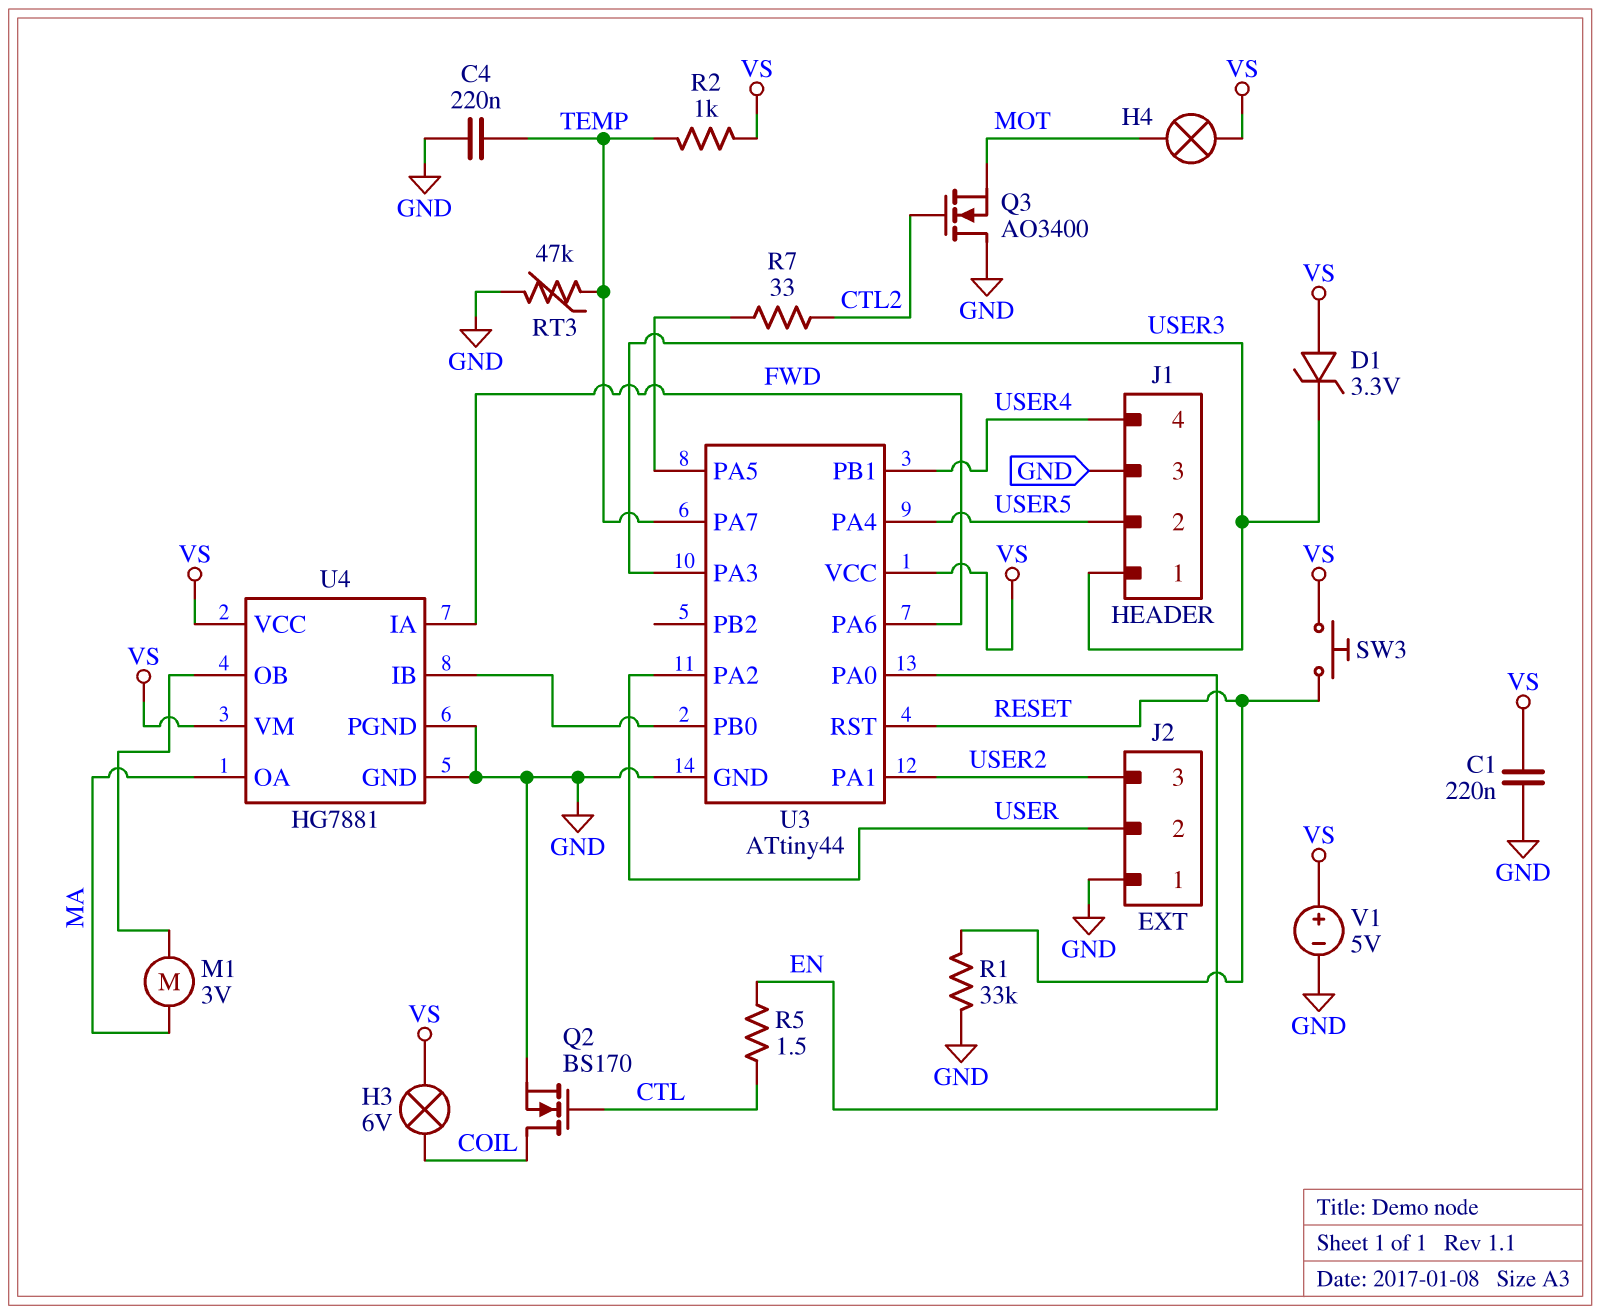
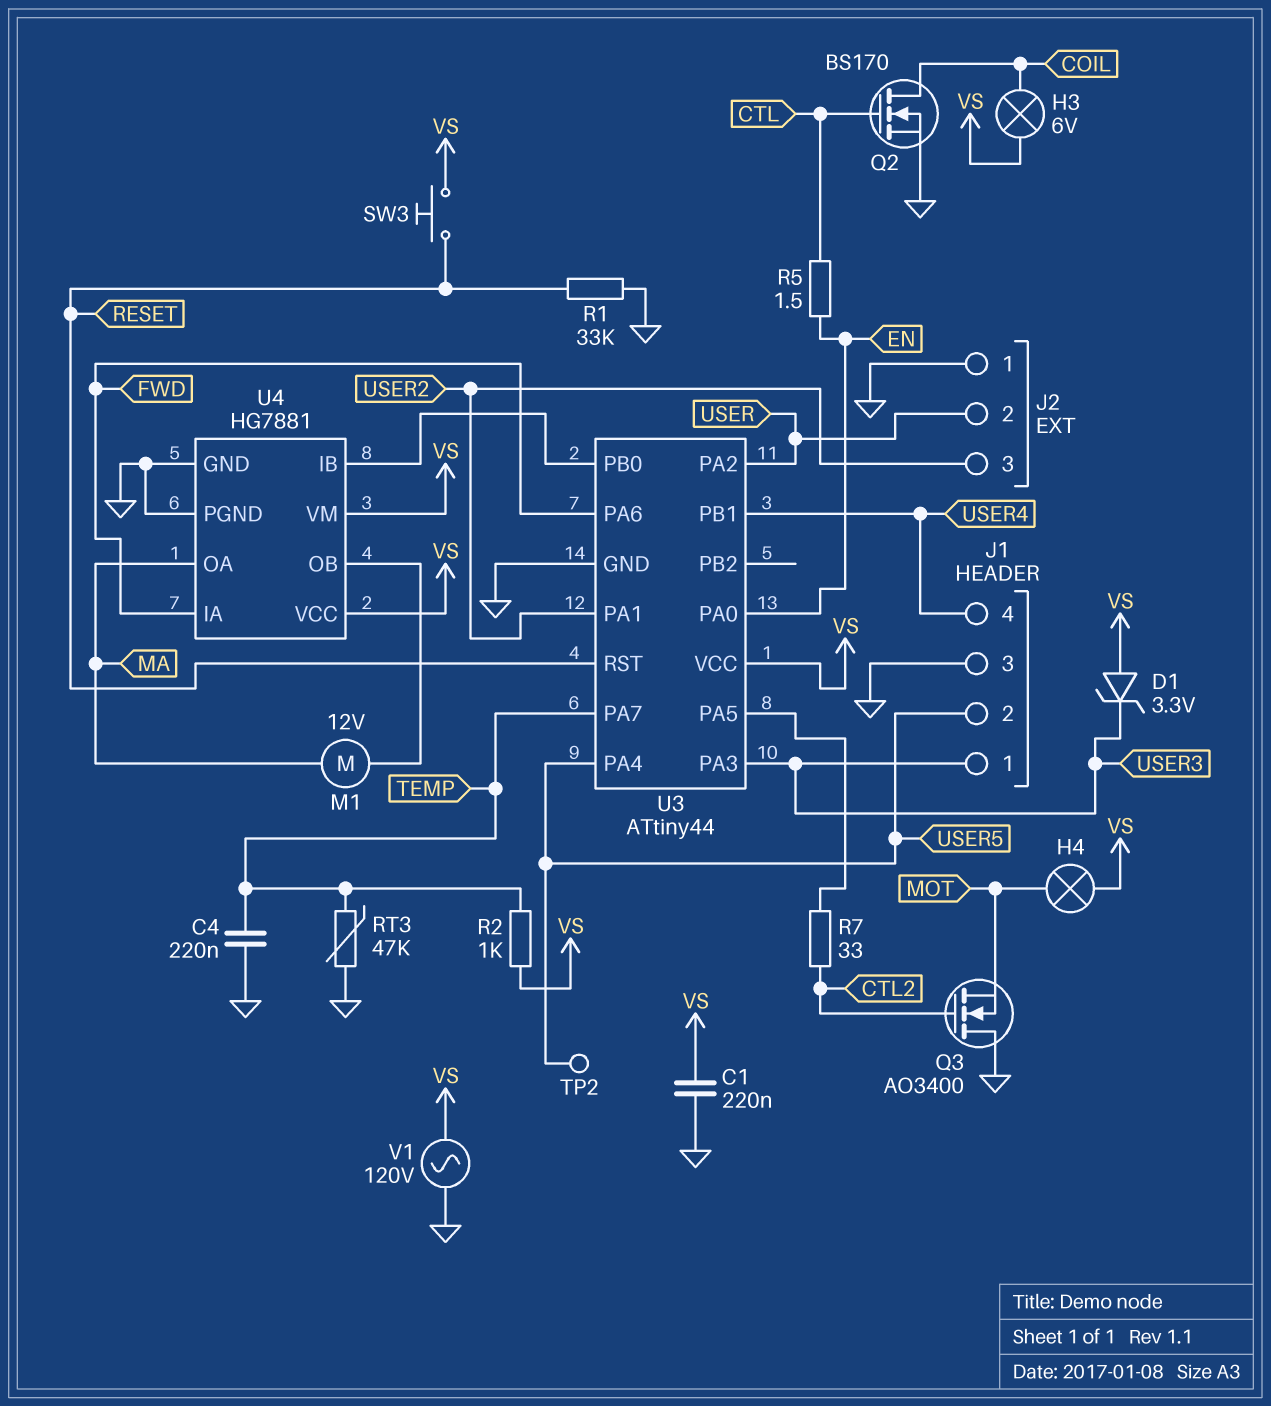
M1: motor 3V (MA, U4/OB) -> motor 12V (MA, U4/OB)
TP2: none -> test point (USER5)
V1: 5V (plus VS, minus GND) -> AC 120V (GND, VS)

